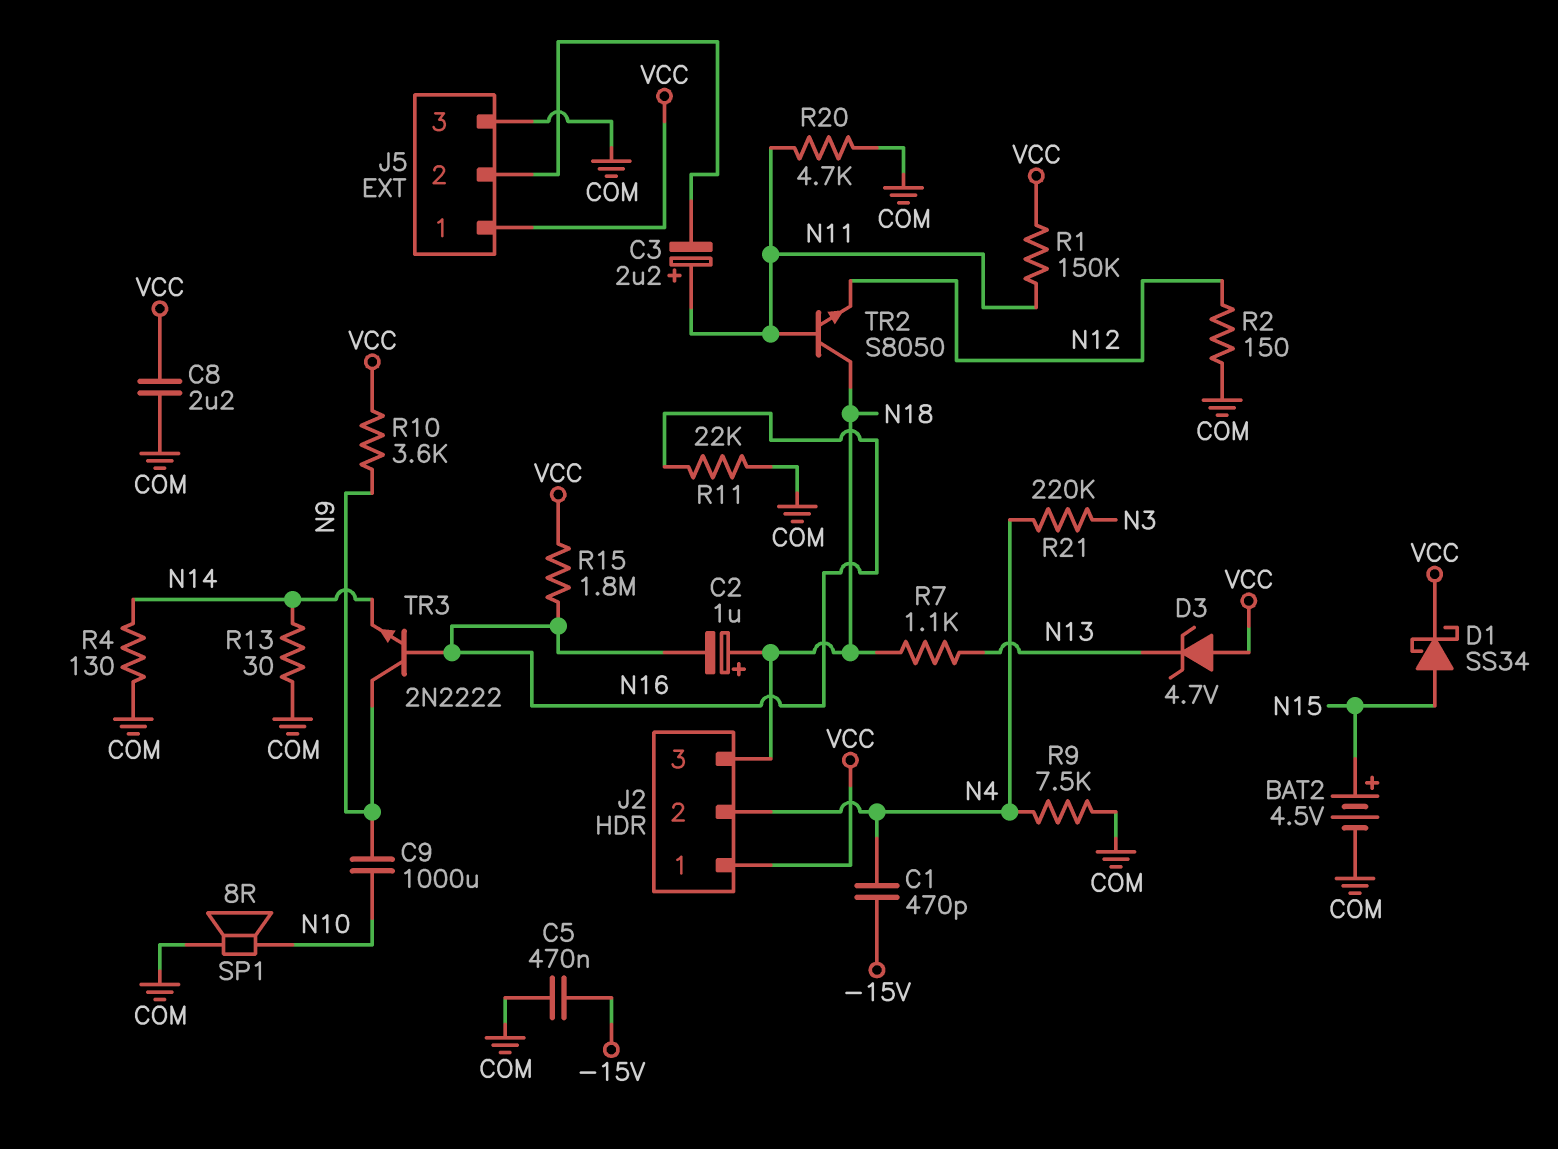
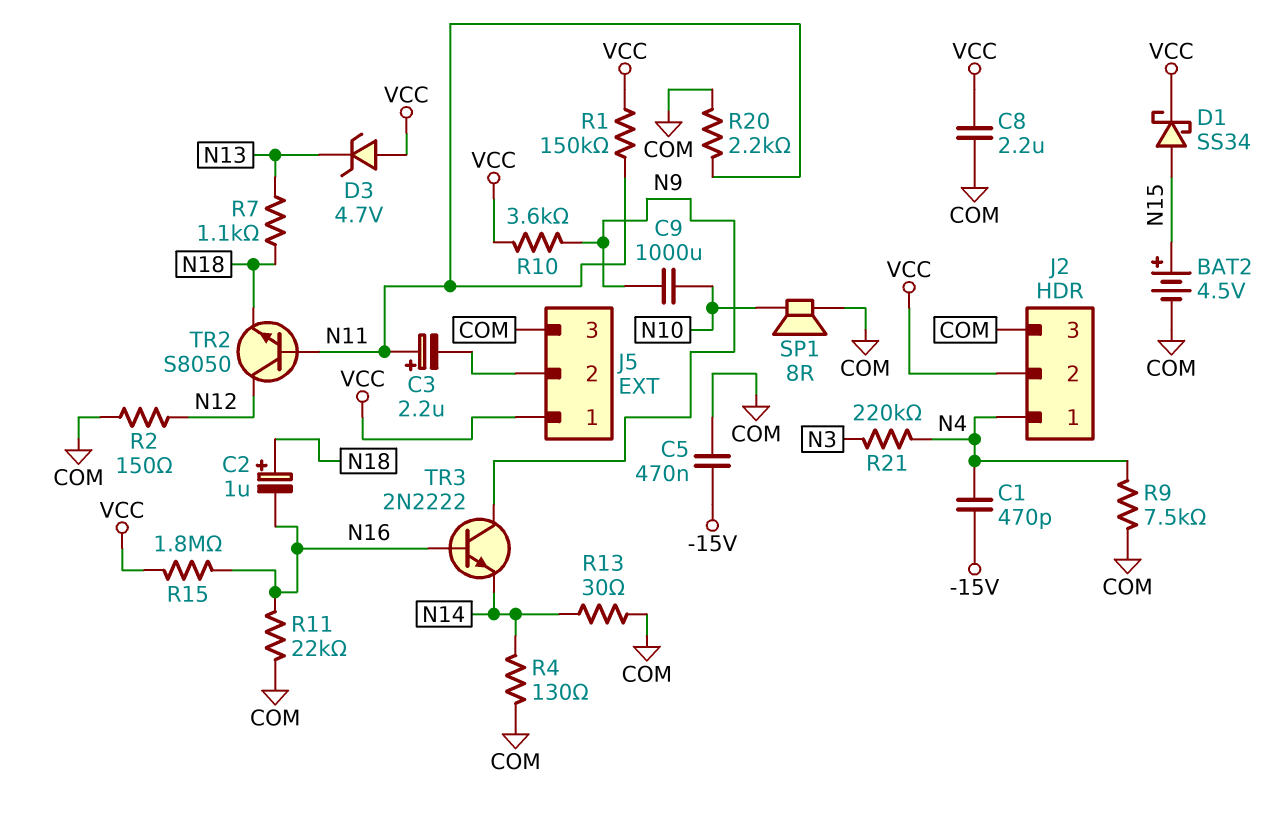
J2 pin 1: VCC -> N4
J2 pin 2: N4 -> VCC
J2 pin 3: N18 -> COM
R20: 4.7k (COM, N11) -> 2.2k (COM, N11)
TR2: NPN S8050 (B N11, C N18, E N12) -> NPN S8050 (B N11, C N12, E N18)

